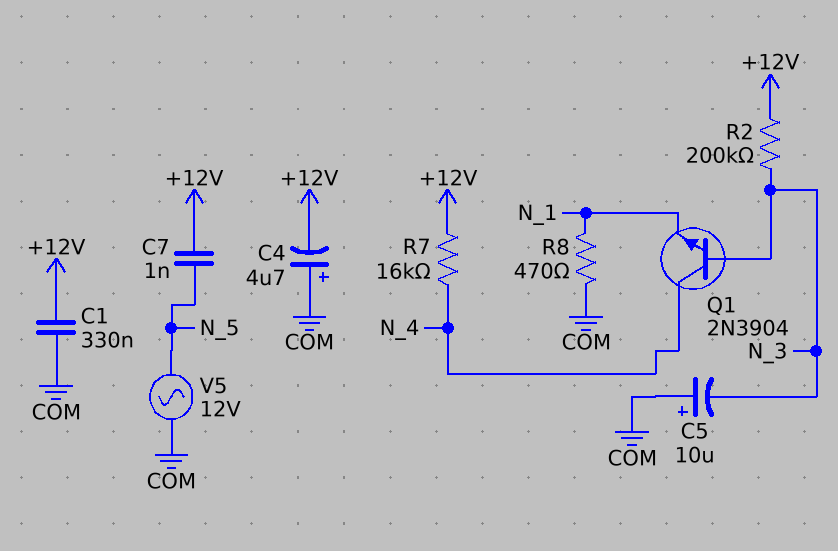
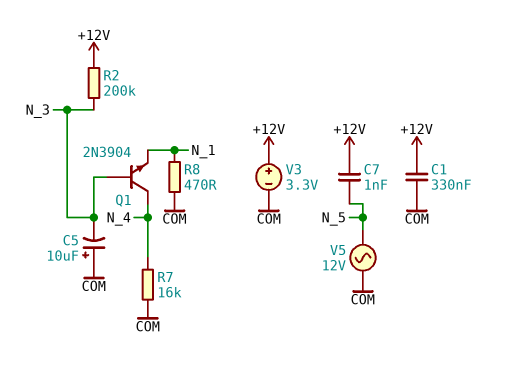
C4: 4.7uF (plus COM, minus +12V) -> none
R7: 16k (+12V, N_4) -> 16k (COM, N_4)
V3: none -> 3.3V (plus +12V, minus COM)

